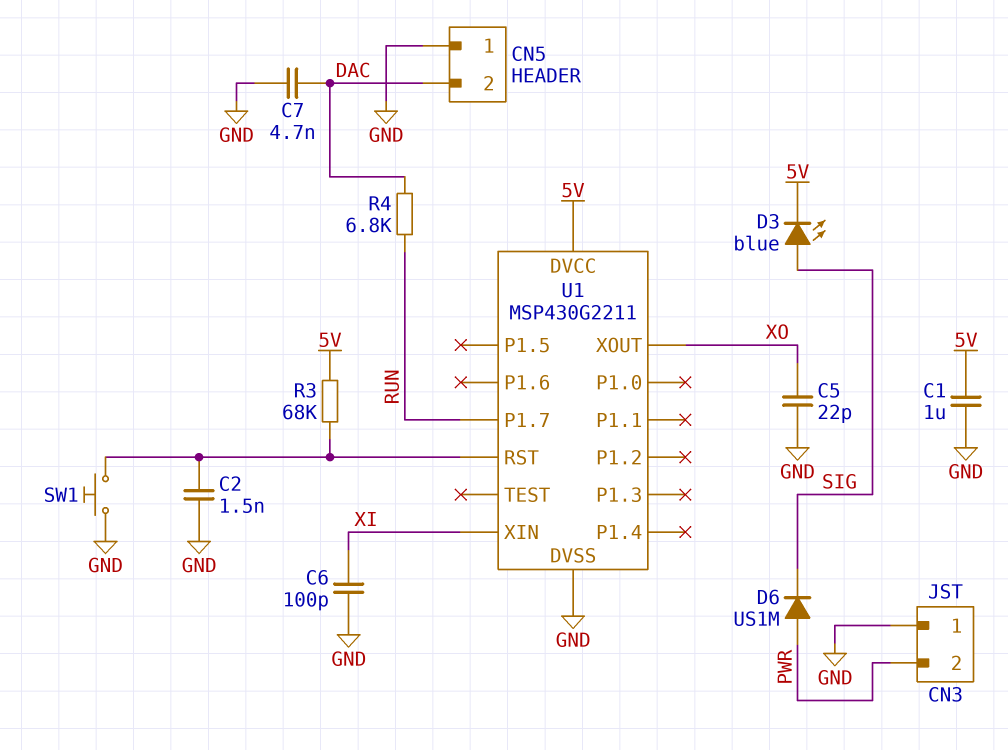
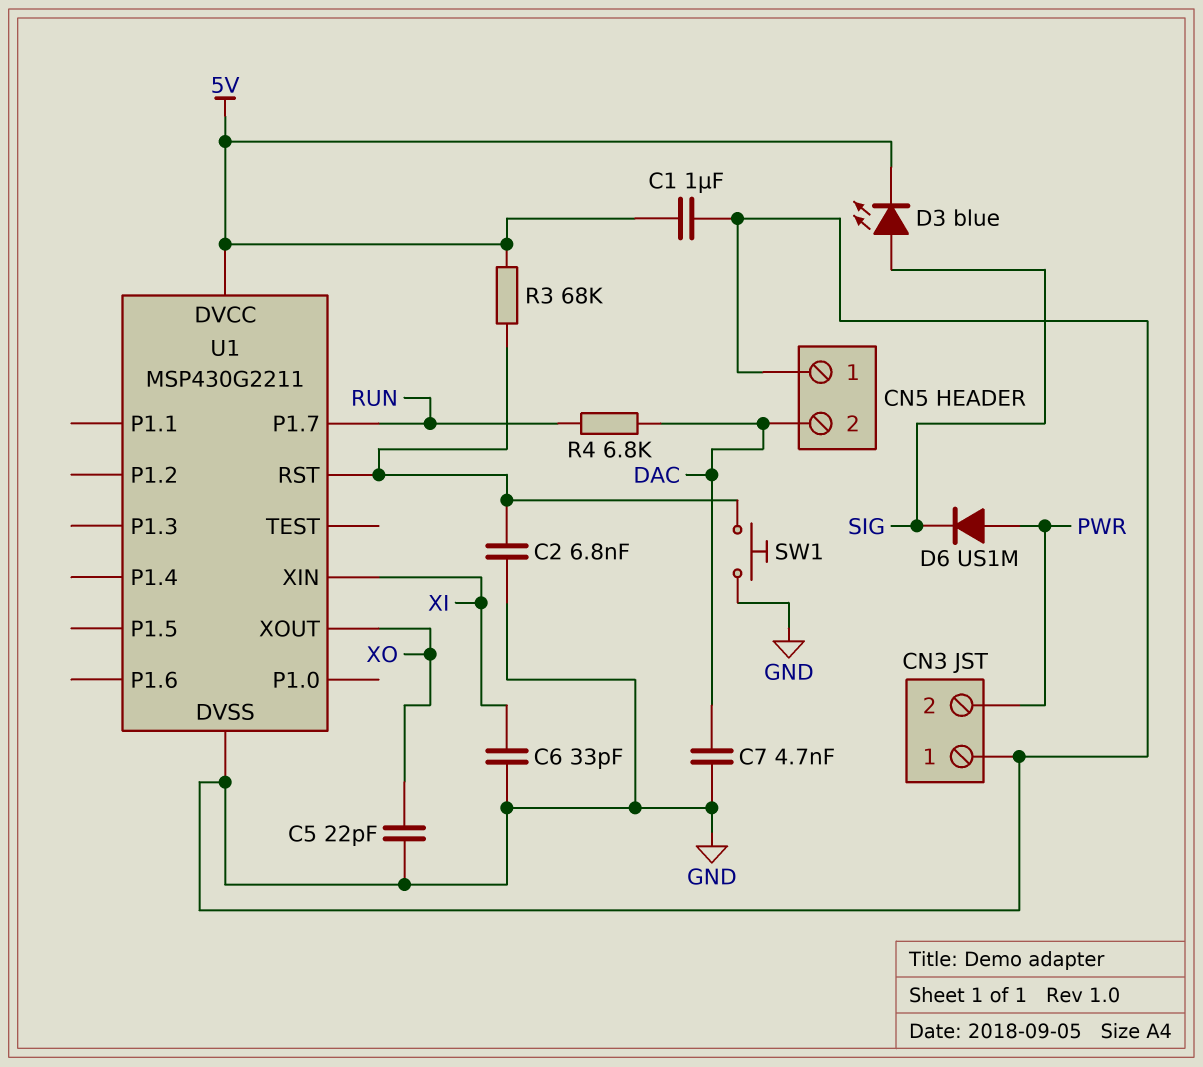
C2: 1.5nF (GND, U1/RST) -> 6.8nF (GND, U1/RST)
C6: 100pF (GND, XI) -> 33pF (GND, XI)

